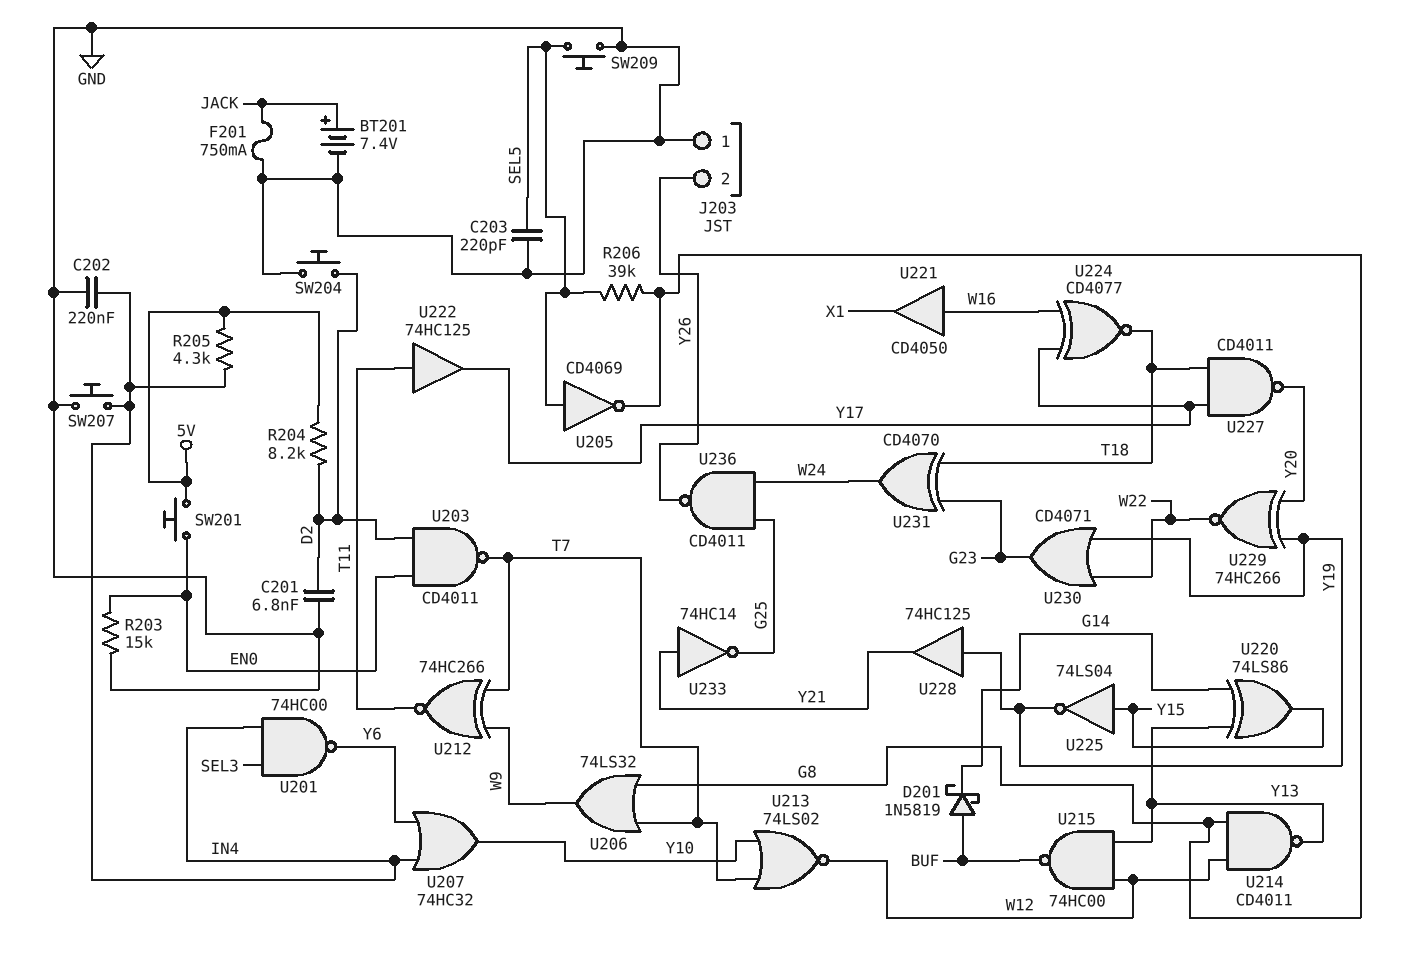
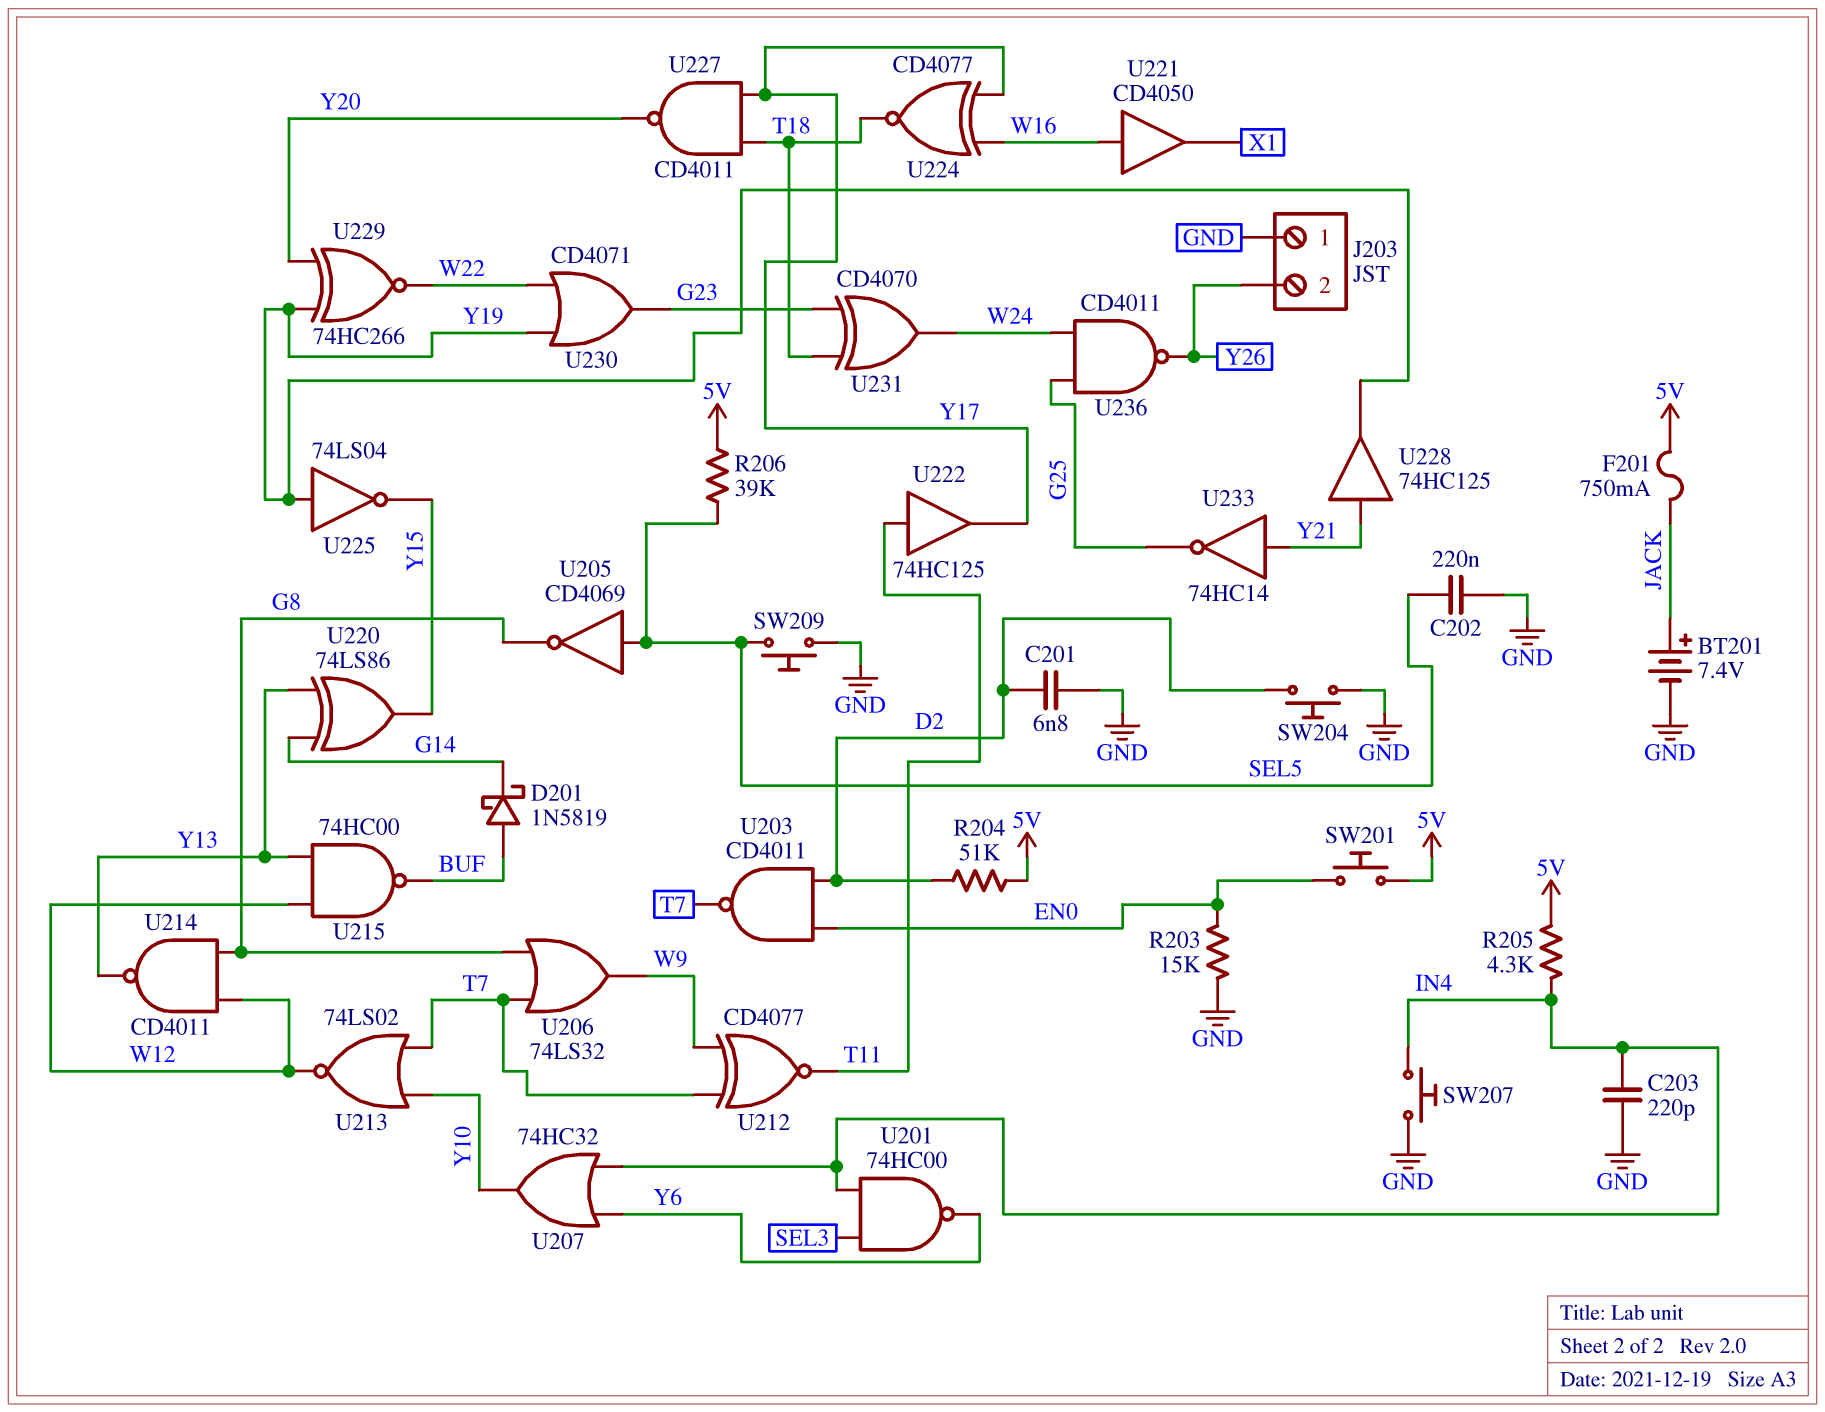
C202: 220nF (GND, IN4) -> 220nF (GND, SEL5)
C203: 220pF (GND, SEL5) -> 220pF (GND, IN4)
F201: 750mA (GND, JACK) -> 750mA (5V, JACK)
R204: 8.2k (5V, D2) -> 51k (5V, D2)
R206: 39k (G8, SEL5) -> 39k (5V, SEL5)
U212: XNOR 74HC266 (in T7, in W9, out T11) -> XNOR CD4077 (in T7, in W9, out T11)
U225: NOT 74LS04 (in Y15, out Y19) -> NOT 74LS04 (in Y19, out Y15)
U228: buffer 74HC125 (in Y19, out Y21) -> buffer 74HC125 (in Y21, out Y19)

